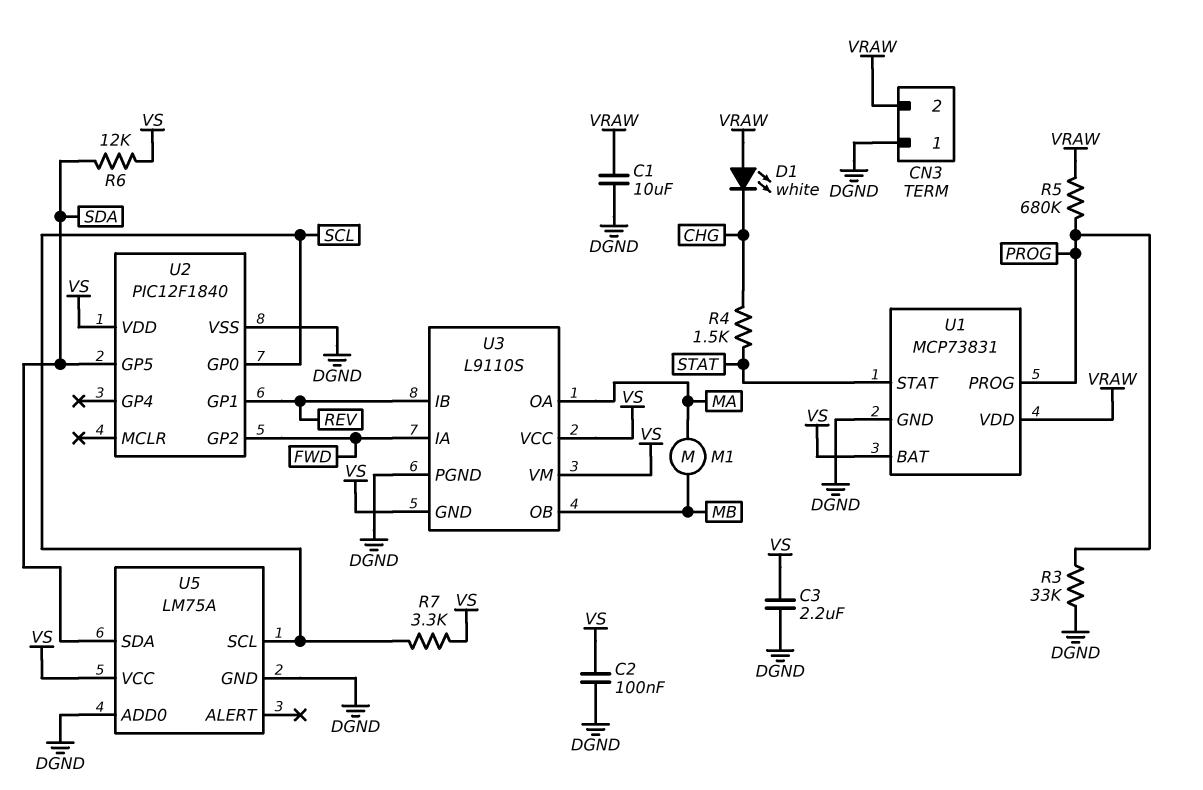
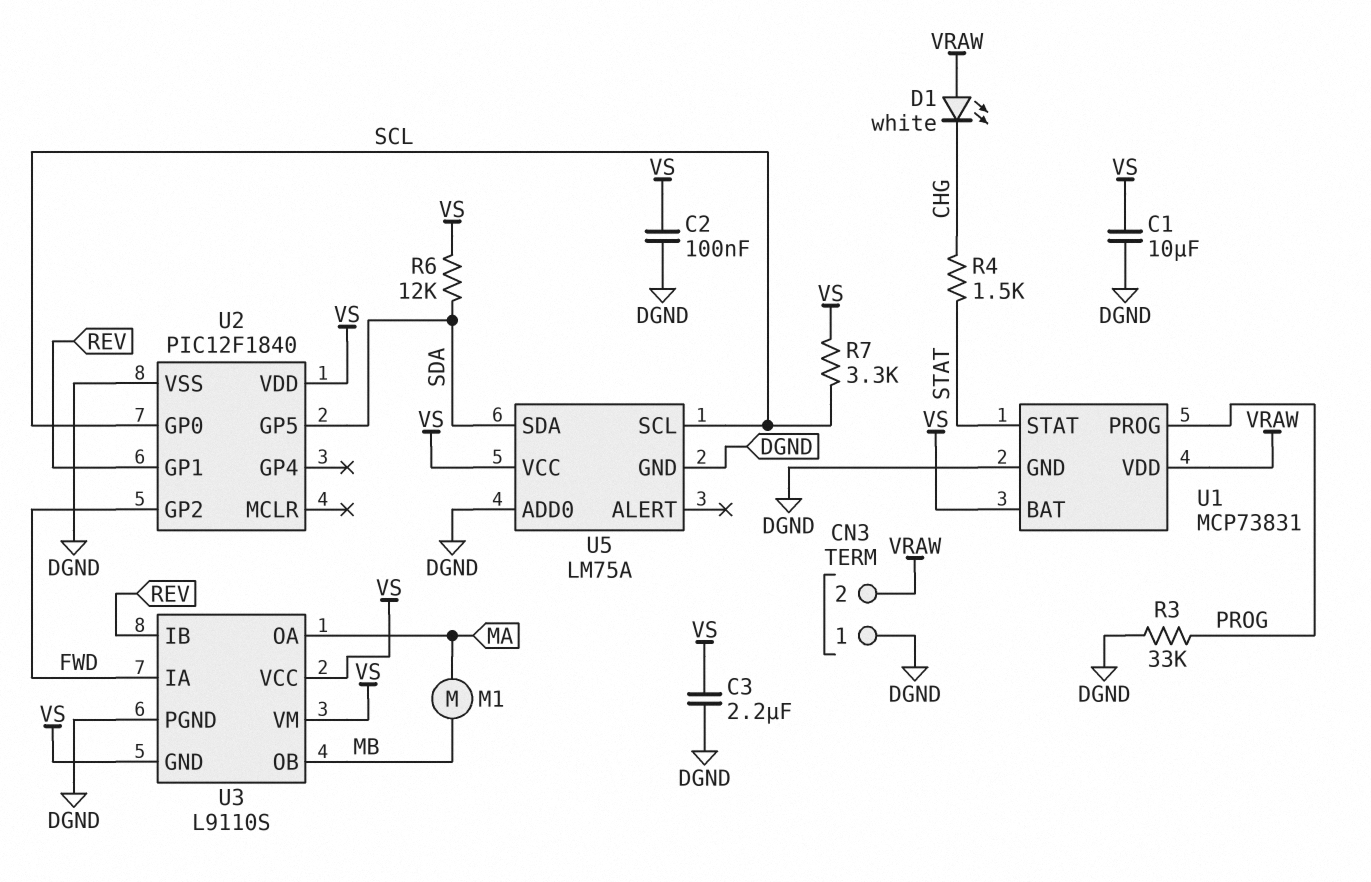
C1: 10uF (DGND, VRAW) -> 10uF (DGND, VS)
R5: 680k (PROG, VRAW) -> none

